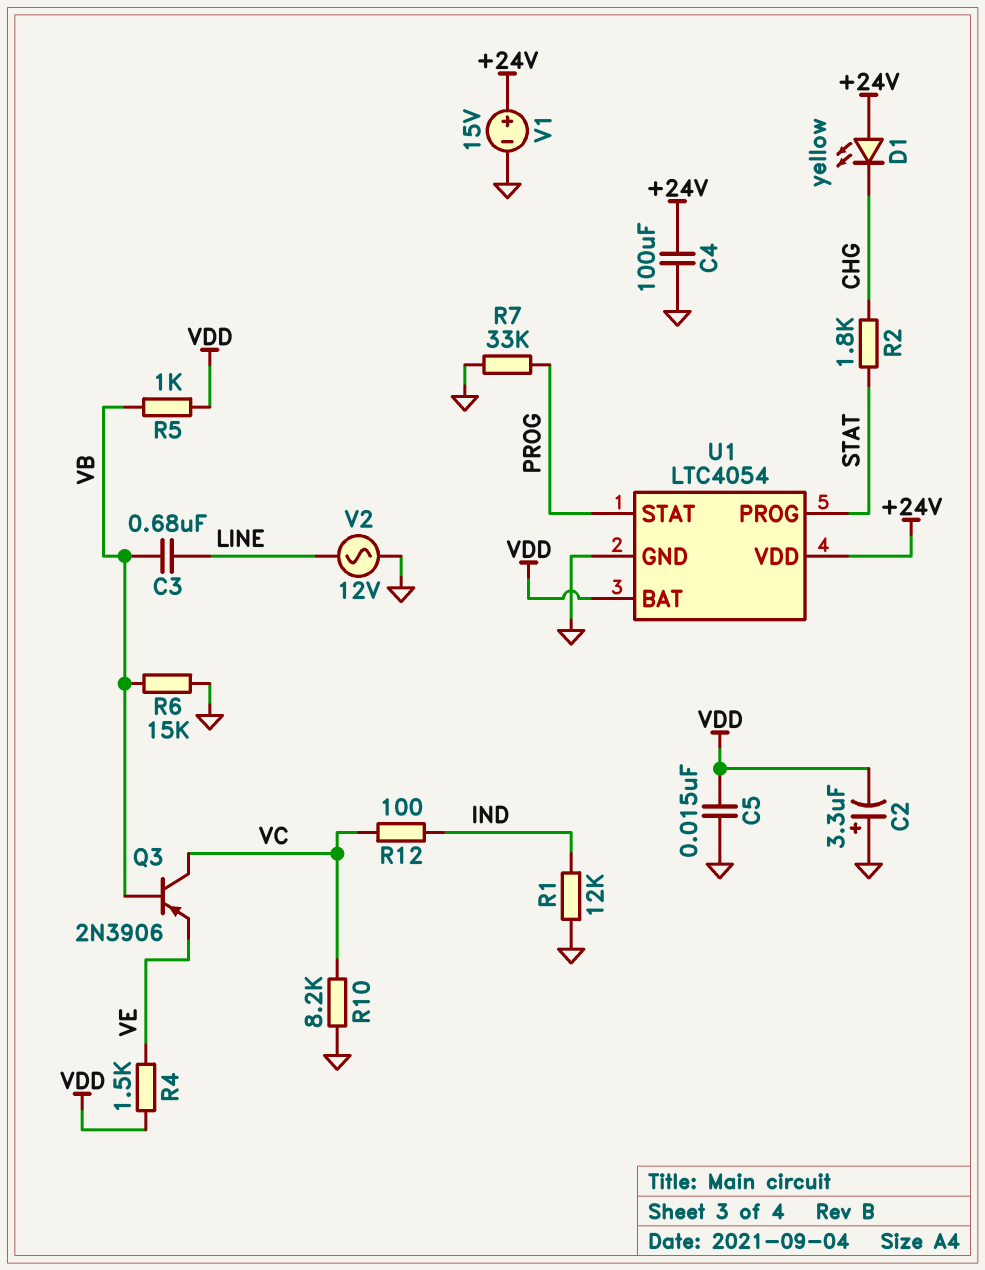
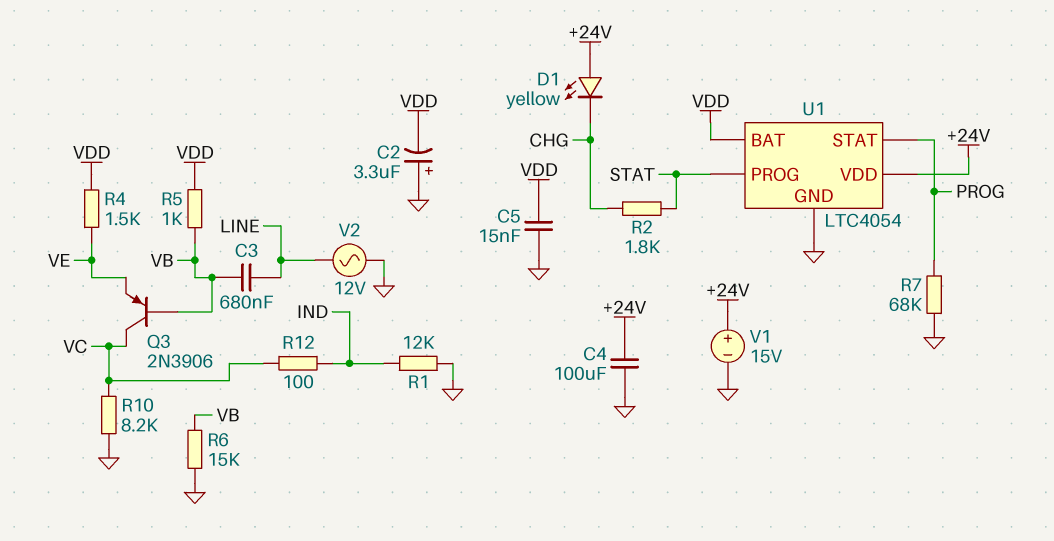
R7: 33k (GND, PROG) -> 68k (GND, PROG)

